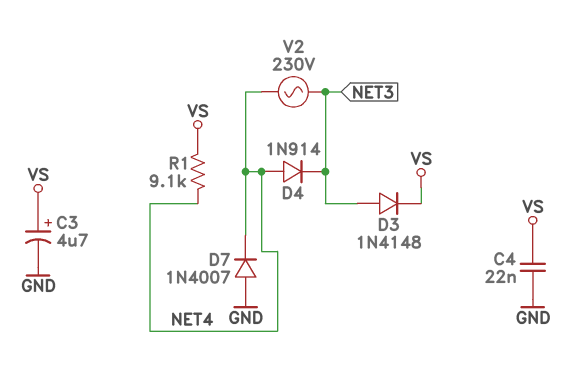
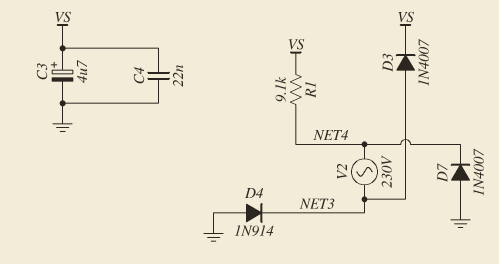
D3: diode 1N4148 (A NET3, K VS) -> diode 1N4007 (A NET3, K VS)
D4: diode 1N914 (A NET4, K NET3) -> diode 1N914 (A GND, K NET3)

